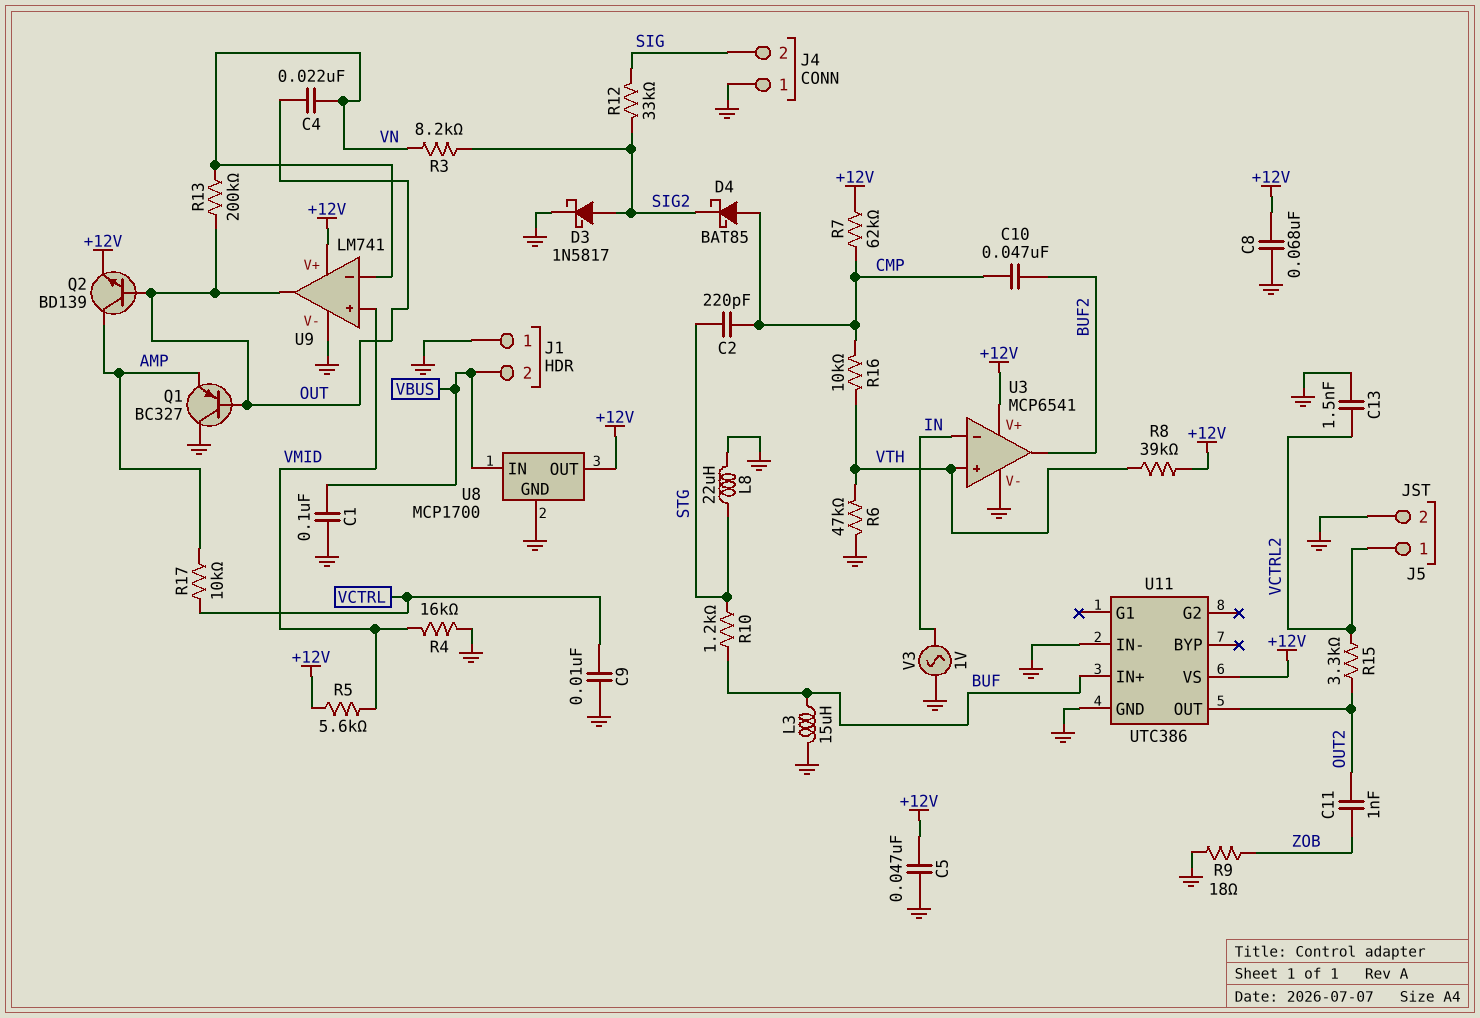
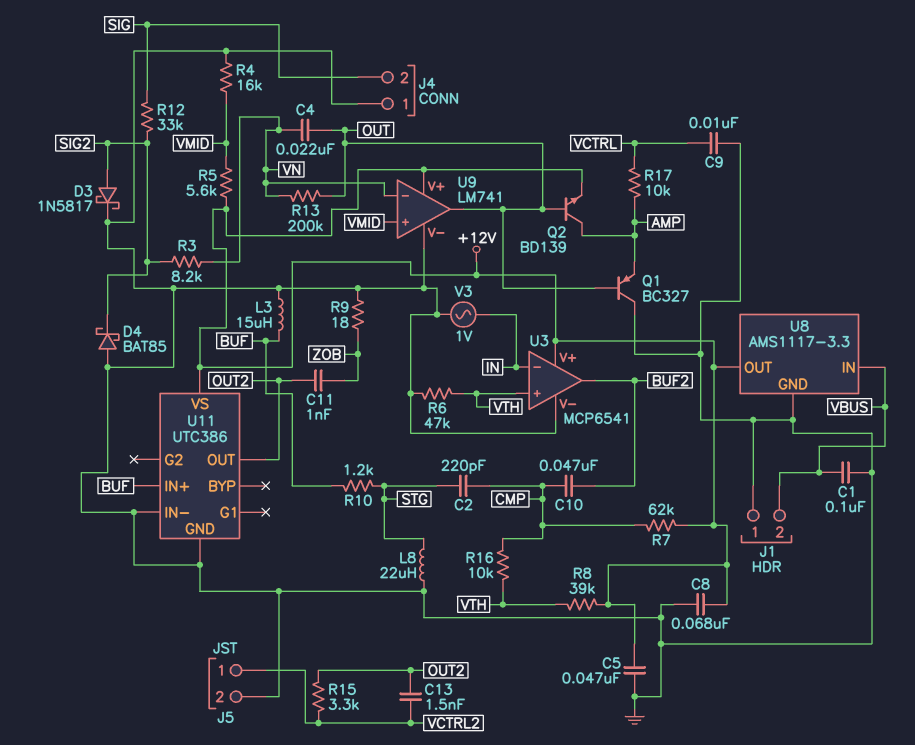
C13: 1.5nF (GND, VCTRL2) -> 1.5nF (OUT2, VCTRL2)
D4: schottky BAT85 (A CMP, K SIG2) -> schottky BAT85 (A GND, K SIG2)
U8: MCP1700 -> AMS1117-3.3

